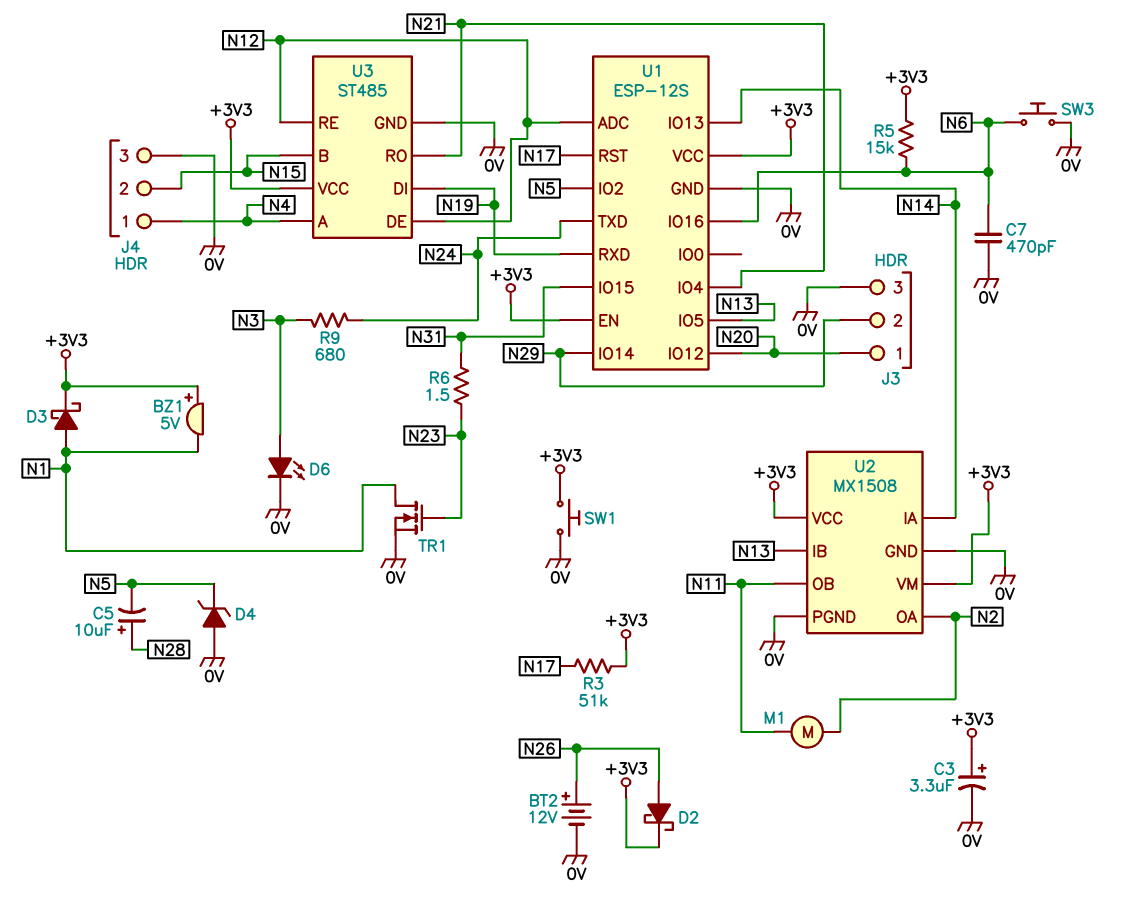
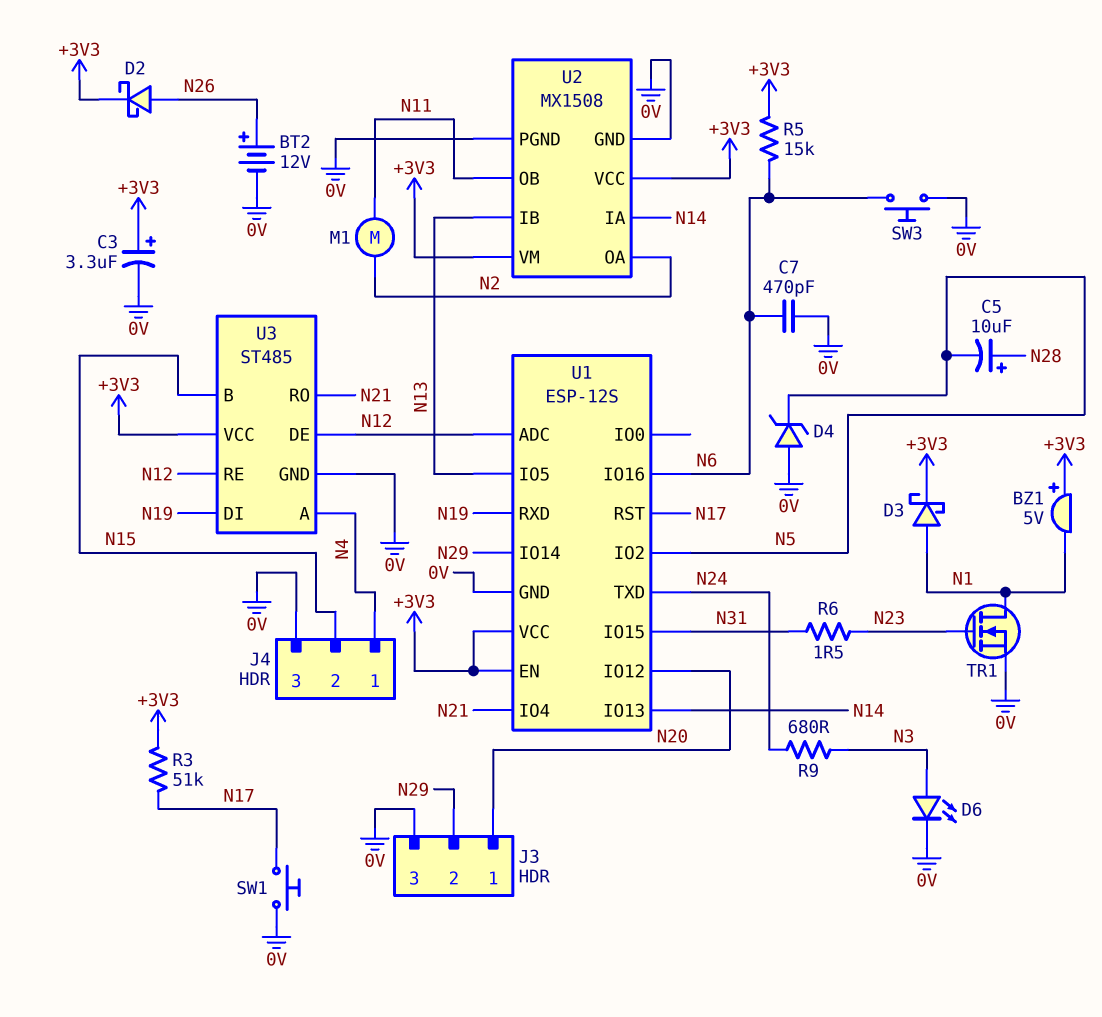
SW1: button (+3V3, 0V) -> button (0V, N17)

